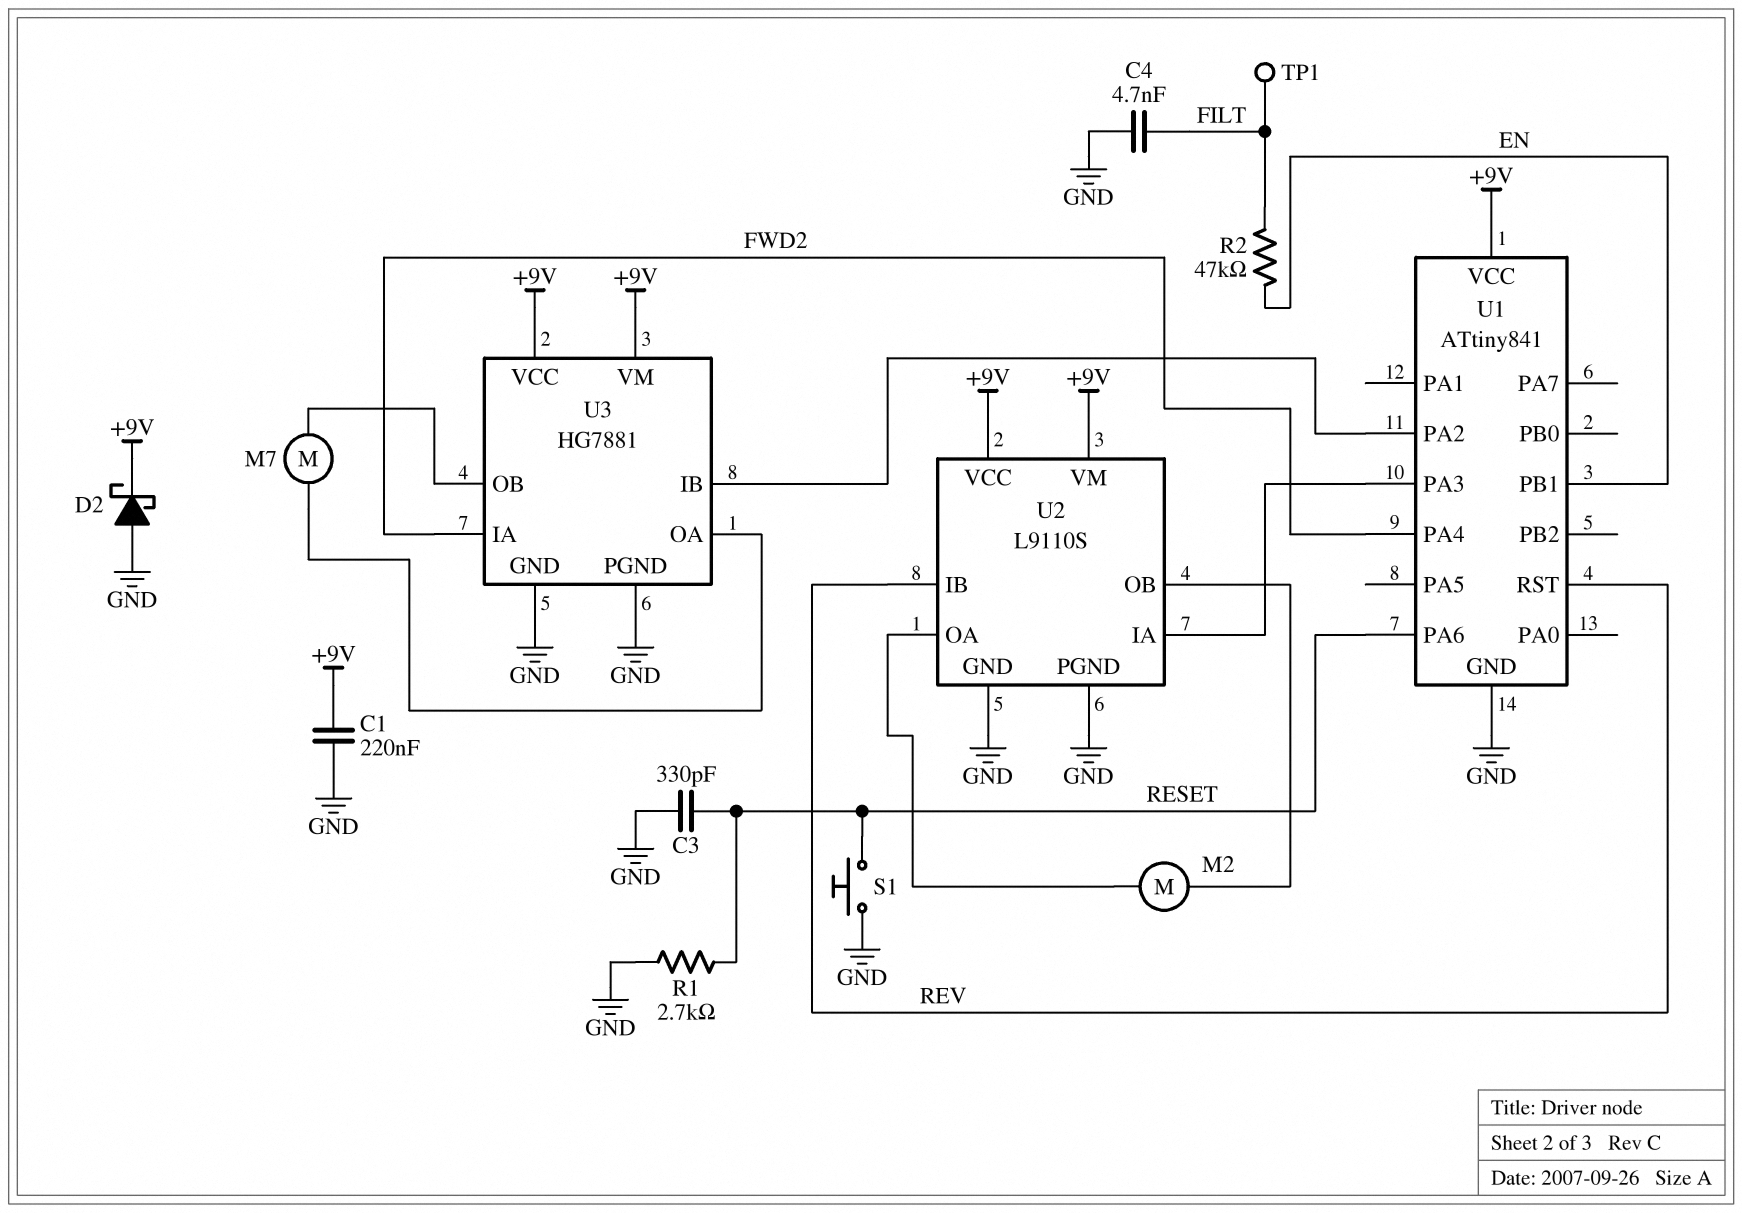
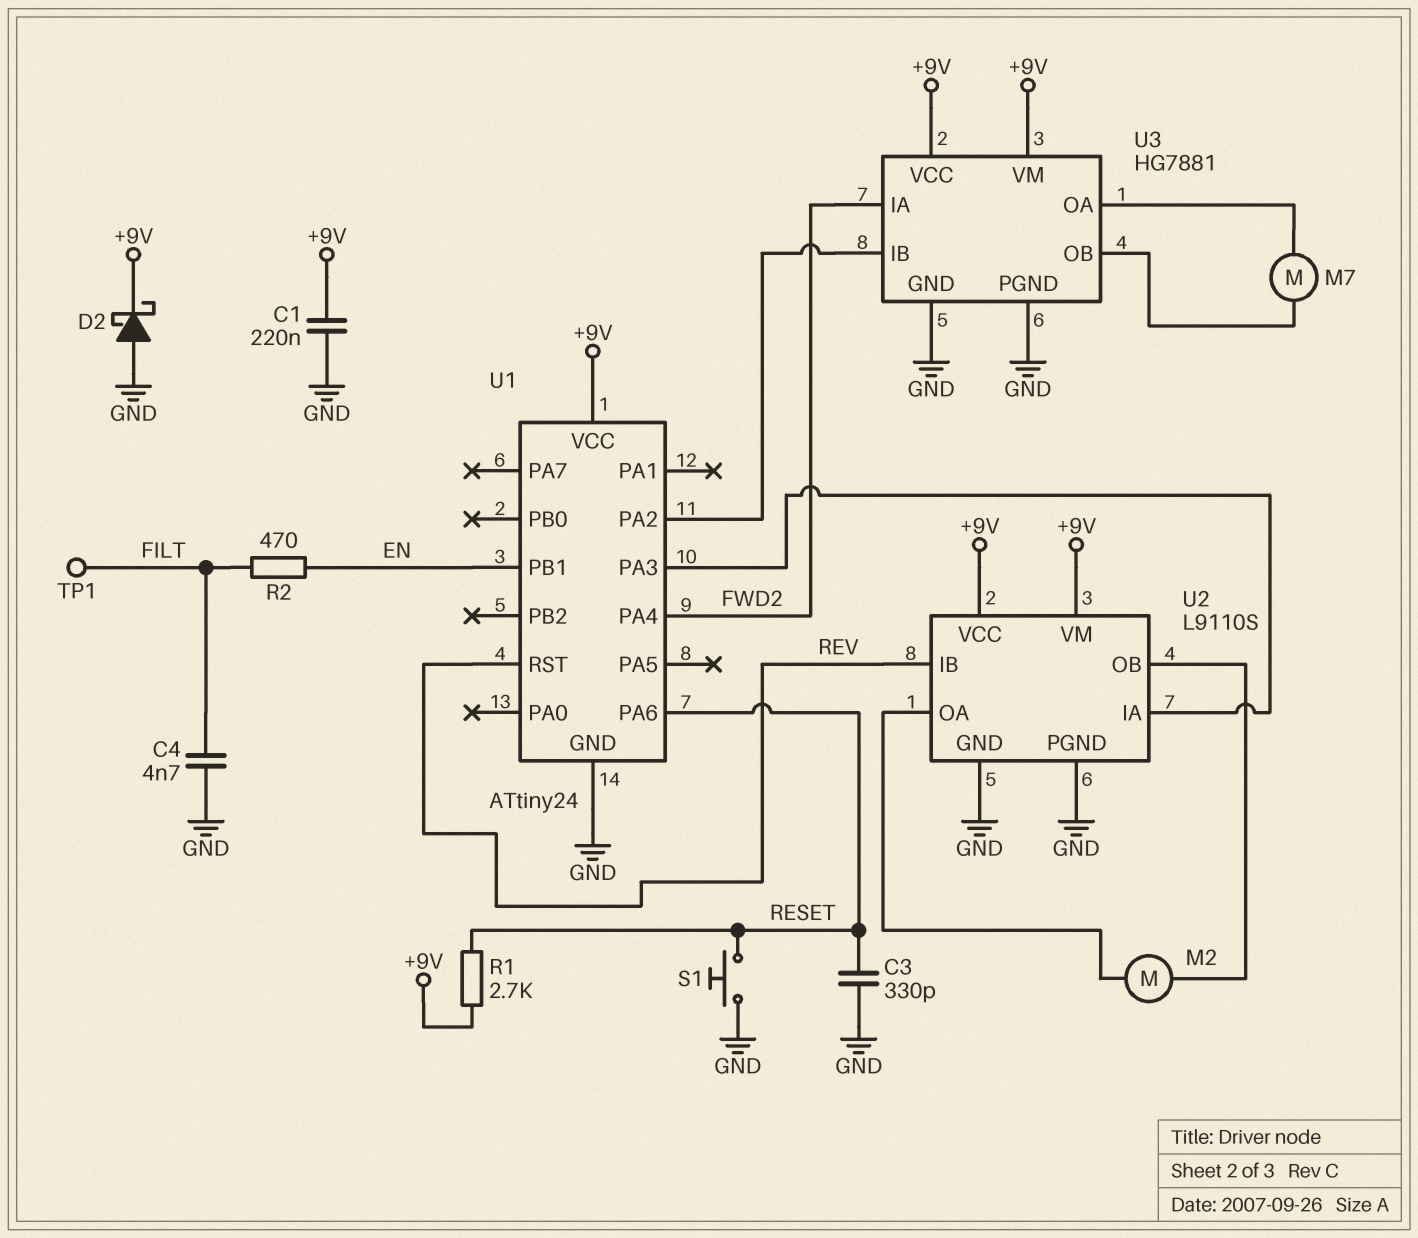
R1: 2.7k (GND, RESET) -> 2.7k (+9V, RESET)
R2: 47k (EN, FILT) -> 470 (EN, FILT)
U1: ATtiny841 -> ATtiny24

